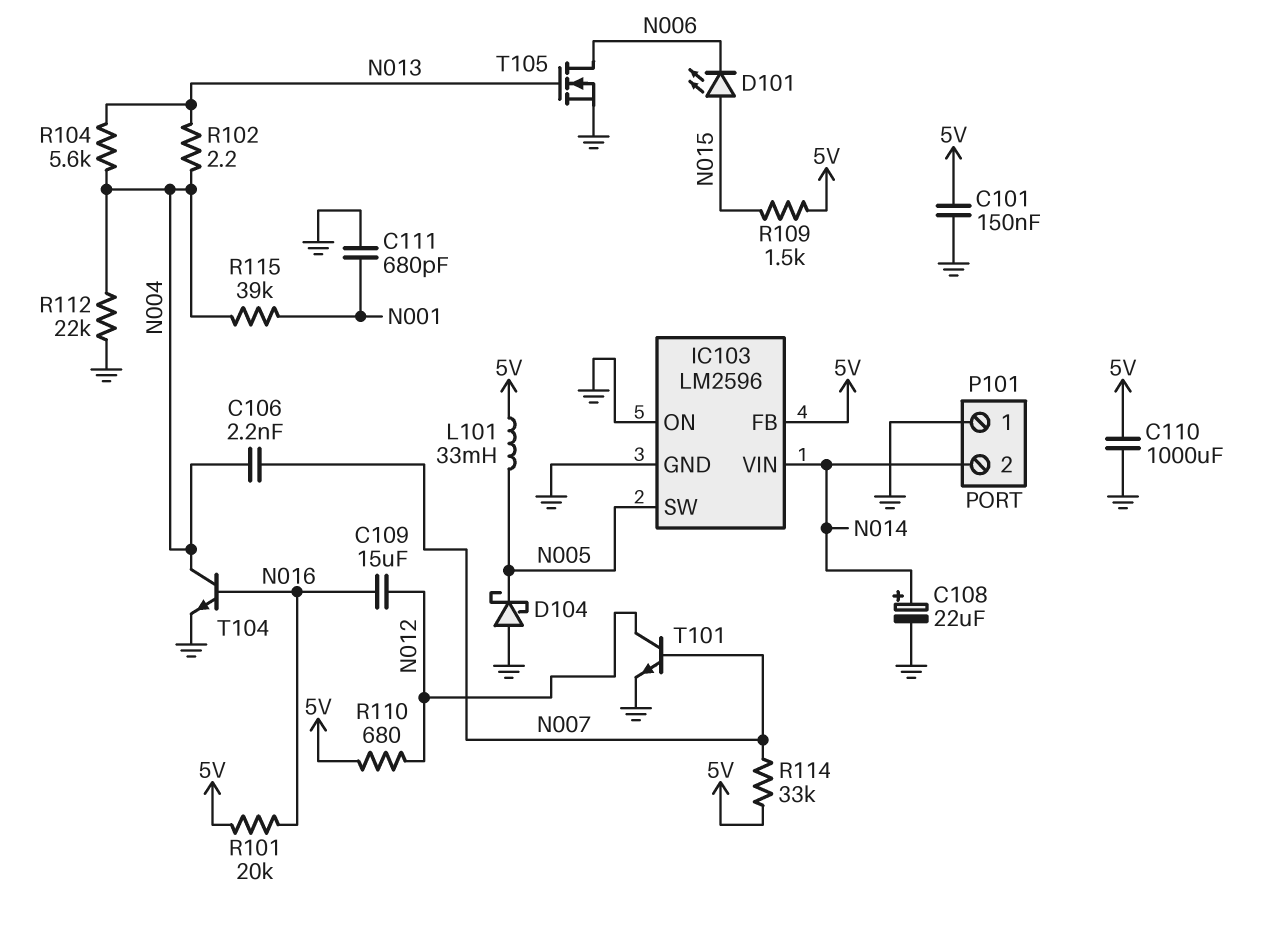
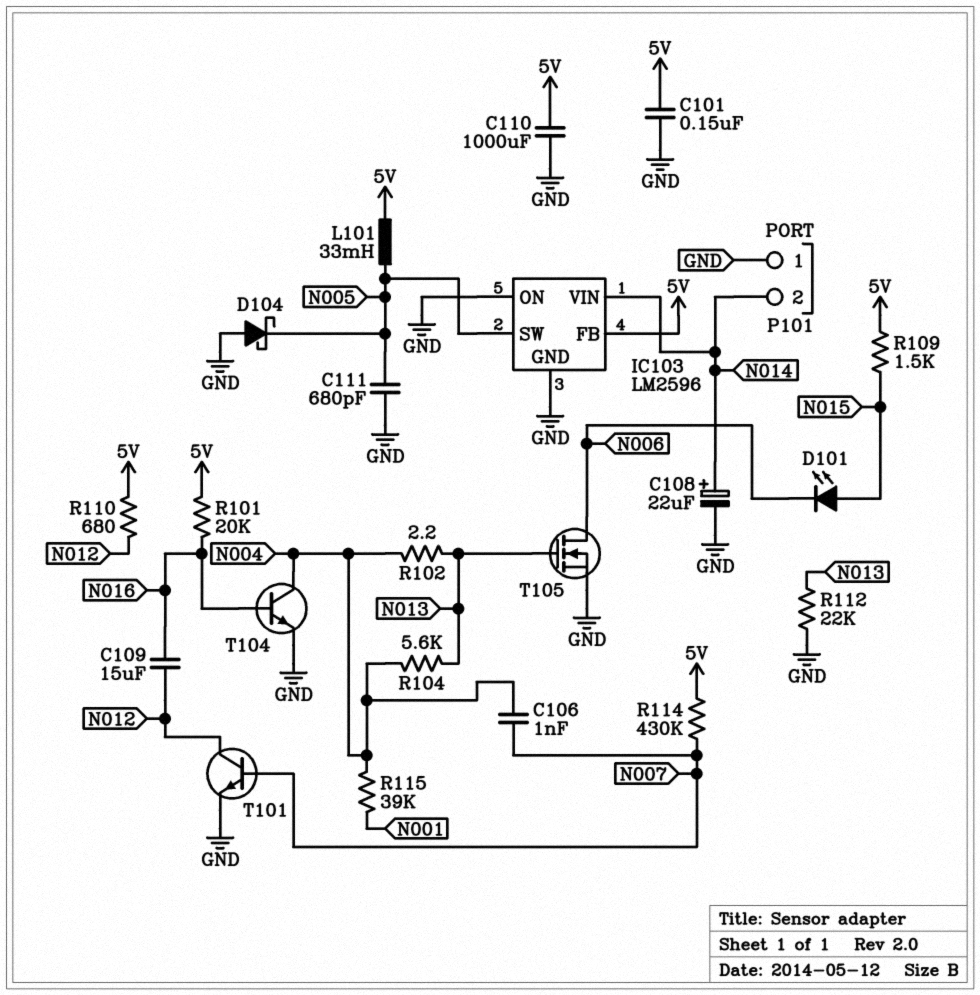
C106: 2.2nF (N004, N007) -> 1nF (N004, N007)
C111: 680pF (GND, N001) -> 680pF (GND, N005)
R112: 22k (GND, N004) -> 22k (GND, N013)
R114: 33k (5V, N007) -> 430k (5V, N007)

